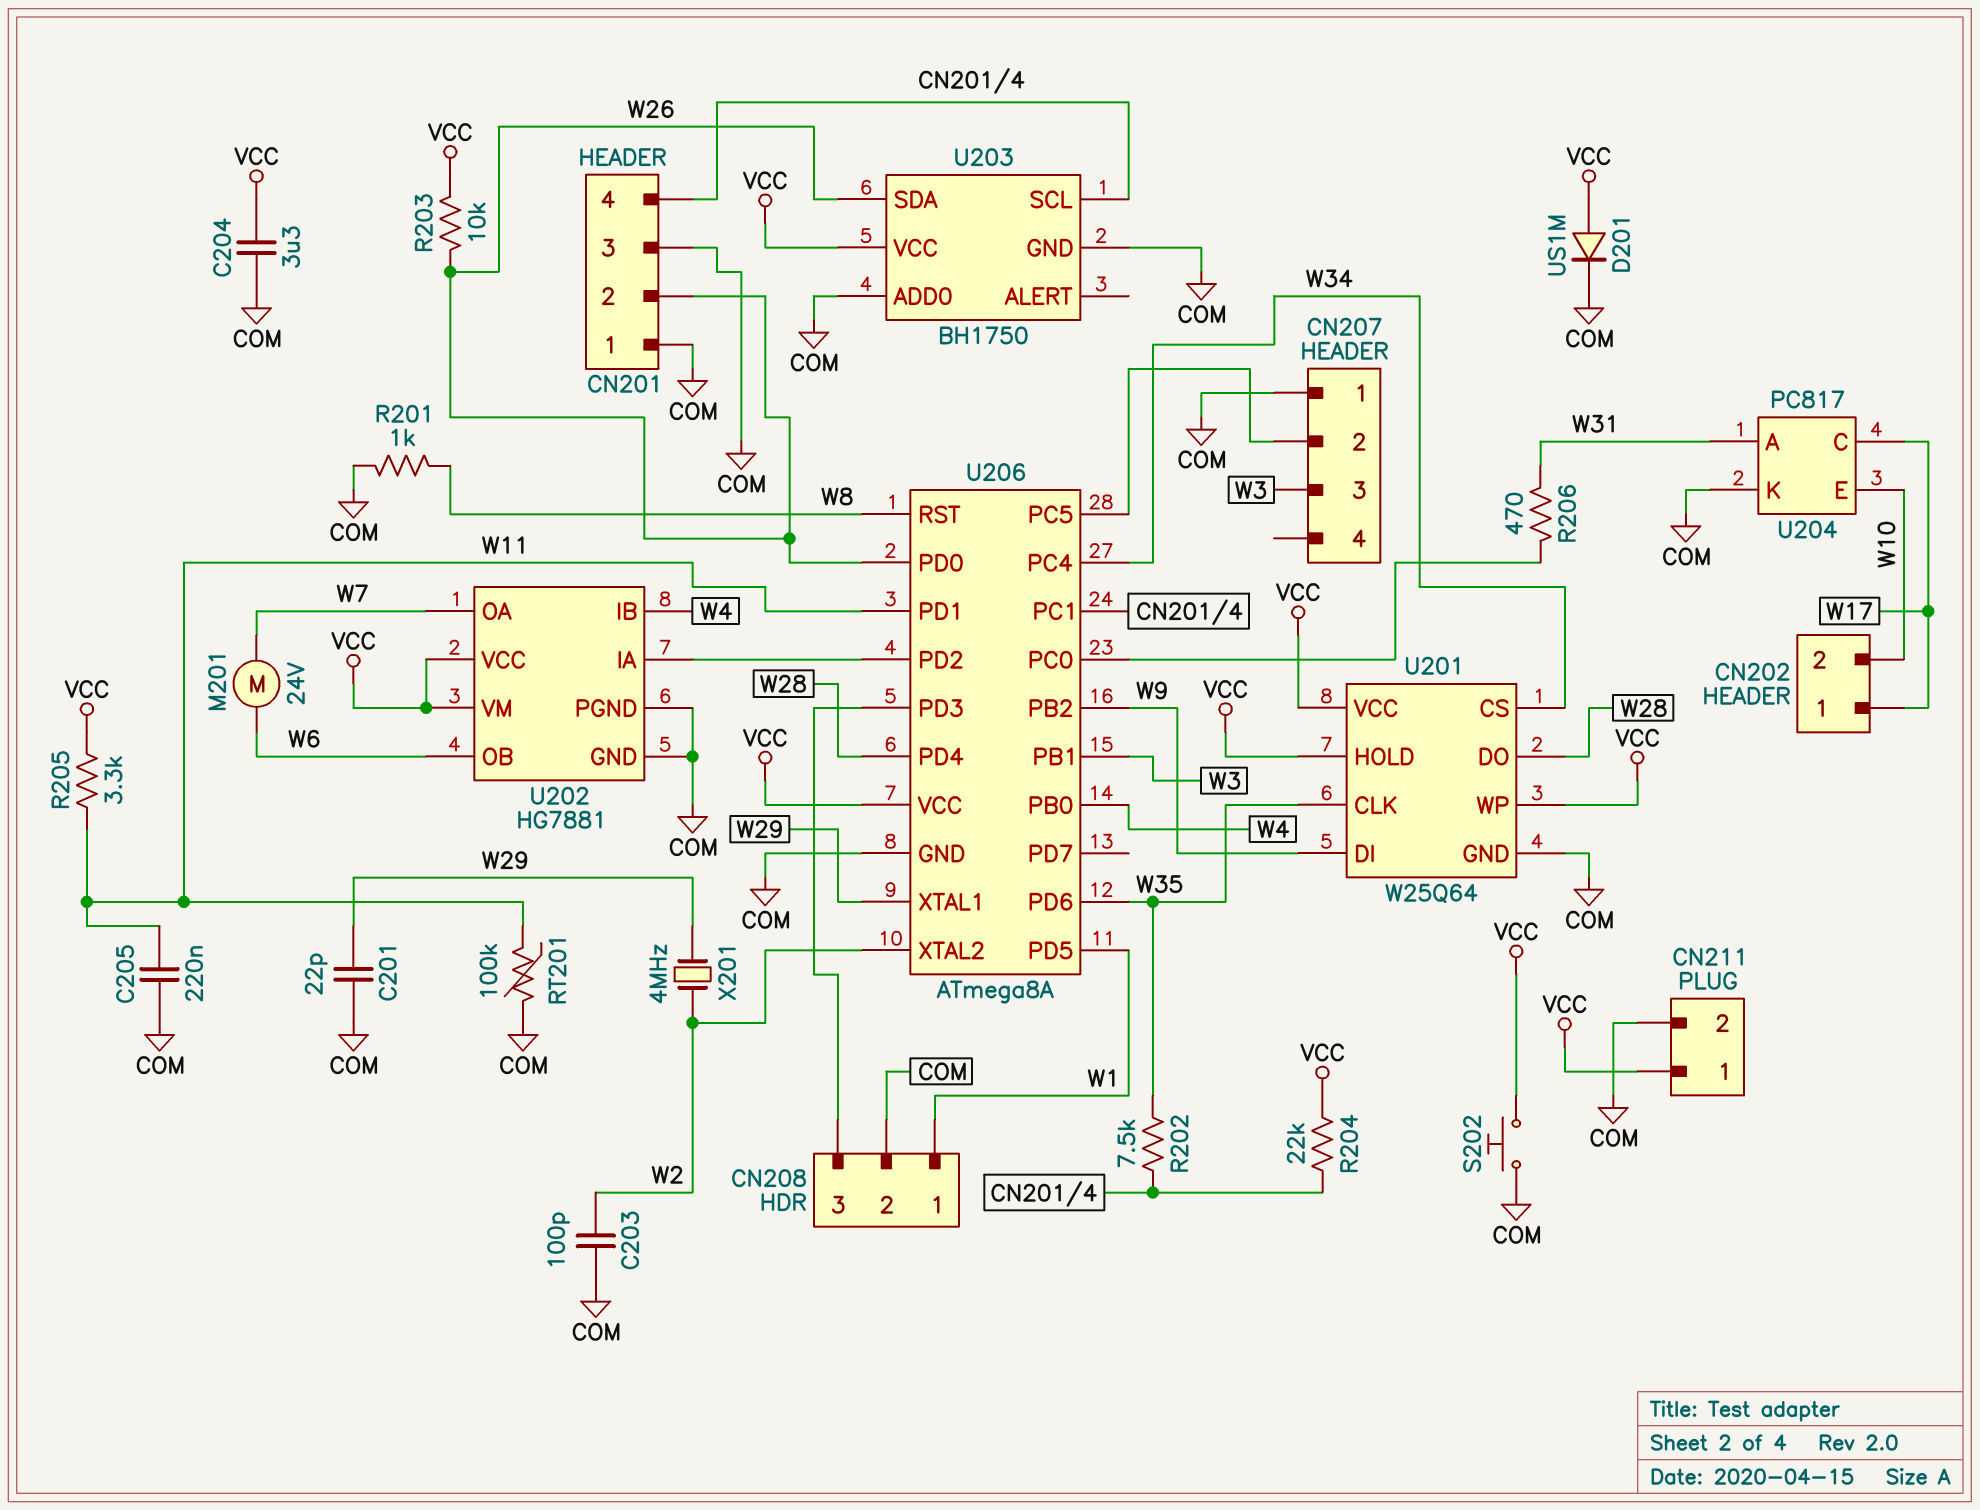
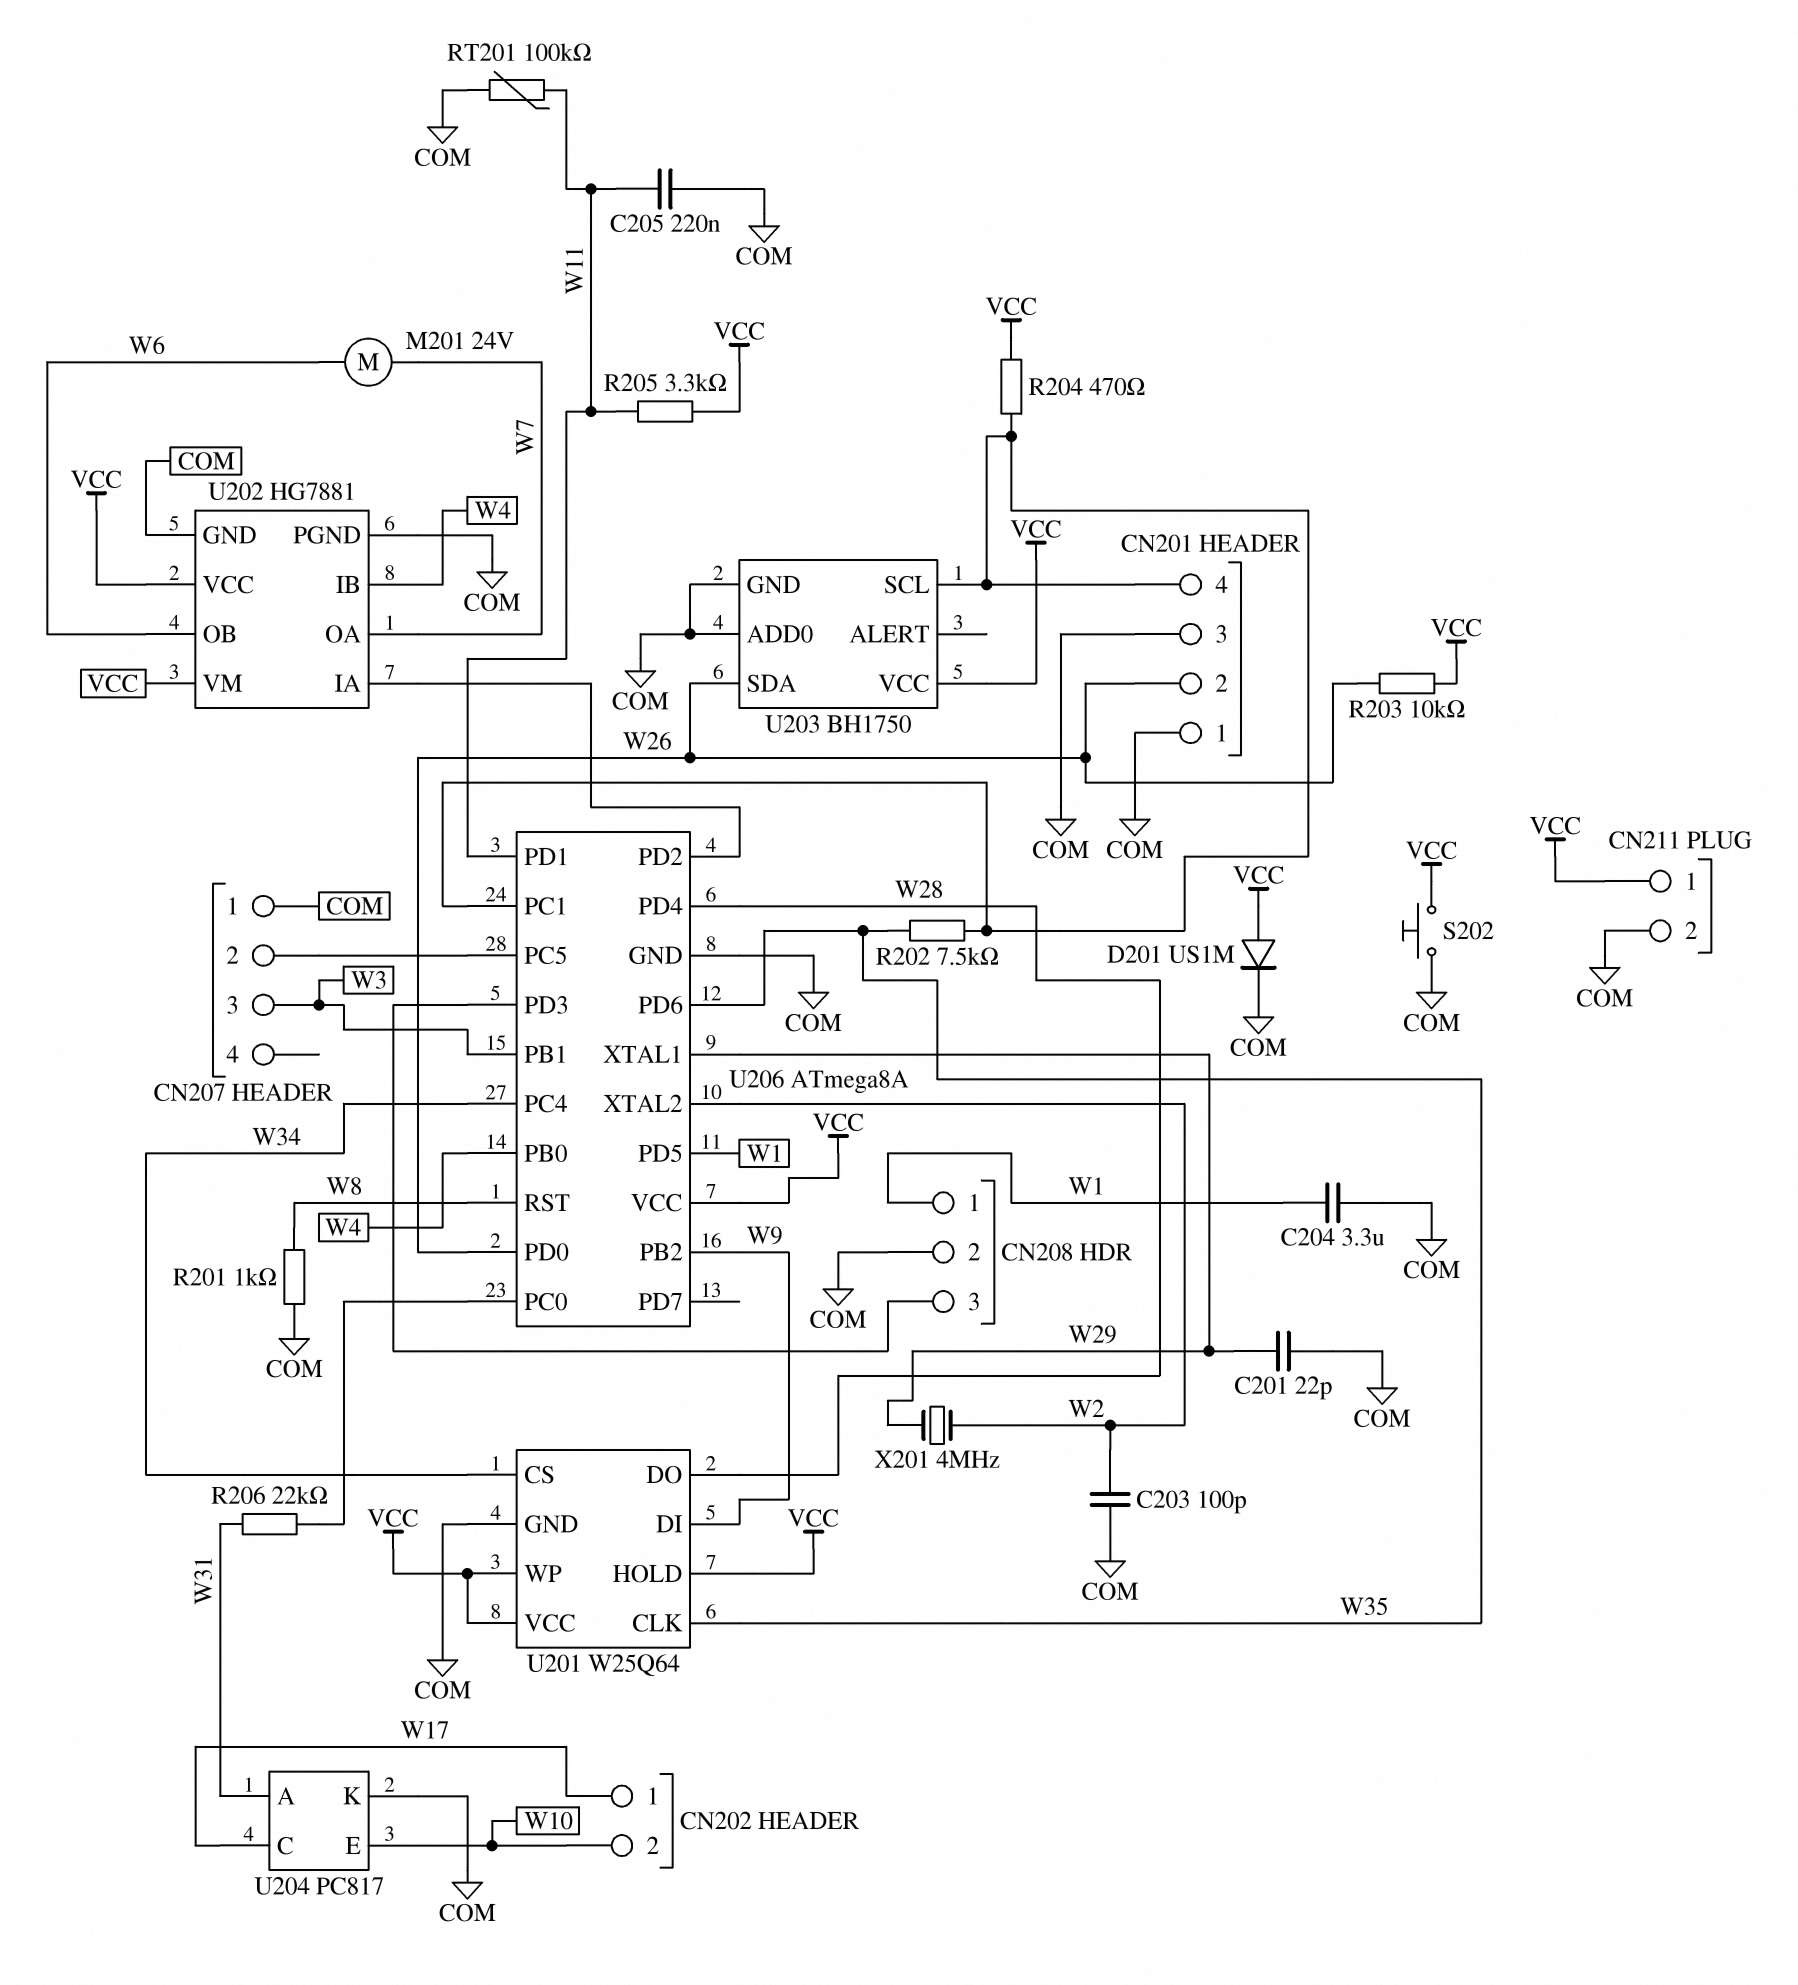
C204: 3.3uF (COM, VCC) -> 3.3uF (COM, W1)
R204: 22k (CN201/4, VCC) -> 470 (CN201/4, VCC)
R206: 470 (U206/PC0, W31) -> 22k (U206/PC0, W31)

